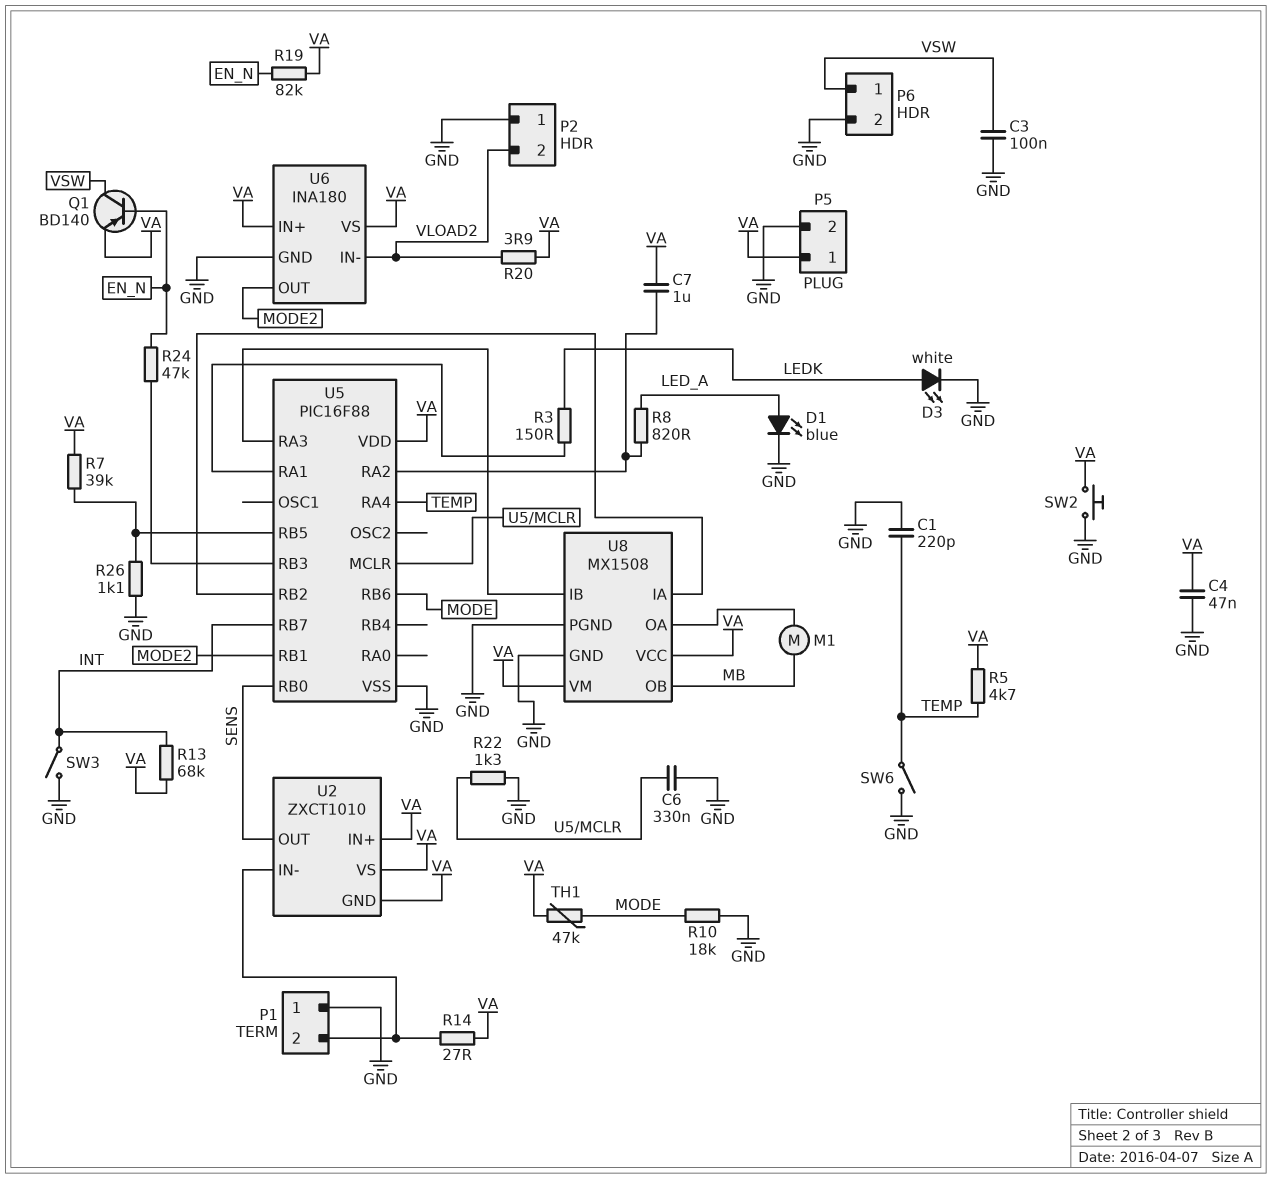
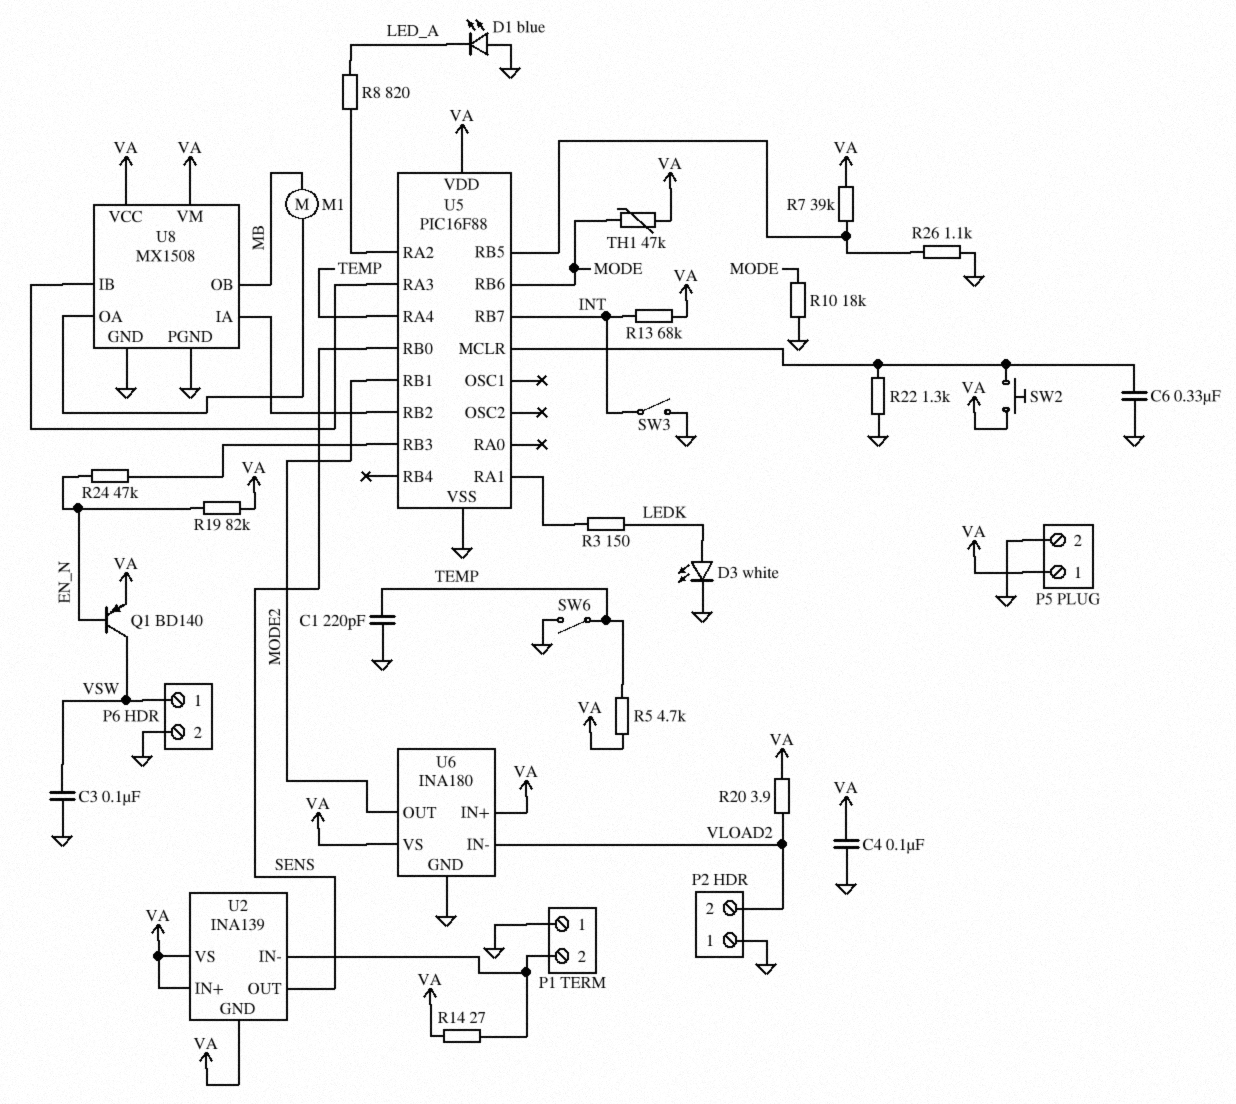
C4: 47nF (GND, VA) -> 100nF (GND, VA)
C7: 1uF (U5/RA2, VA) -> none
D1: LED blue (A LED_A, K GND) -> LED blue (A GND, K LED_A)
SW2: button (GND, VA) -> button (U5/MCLR, VA)
U2: ZXCT1010 -> INA139

